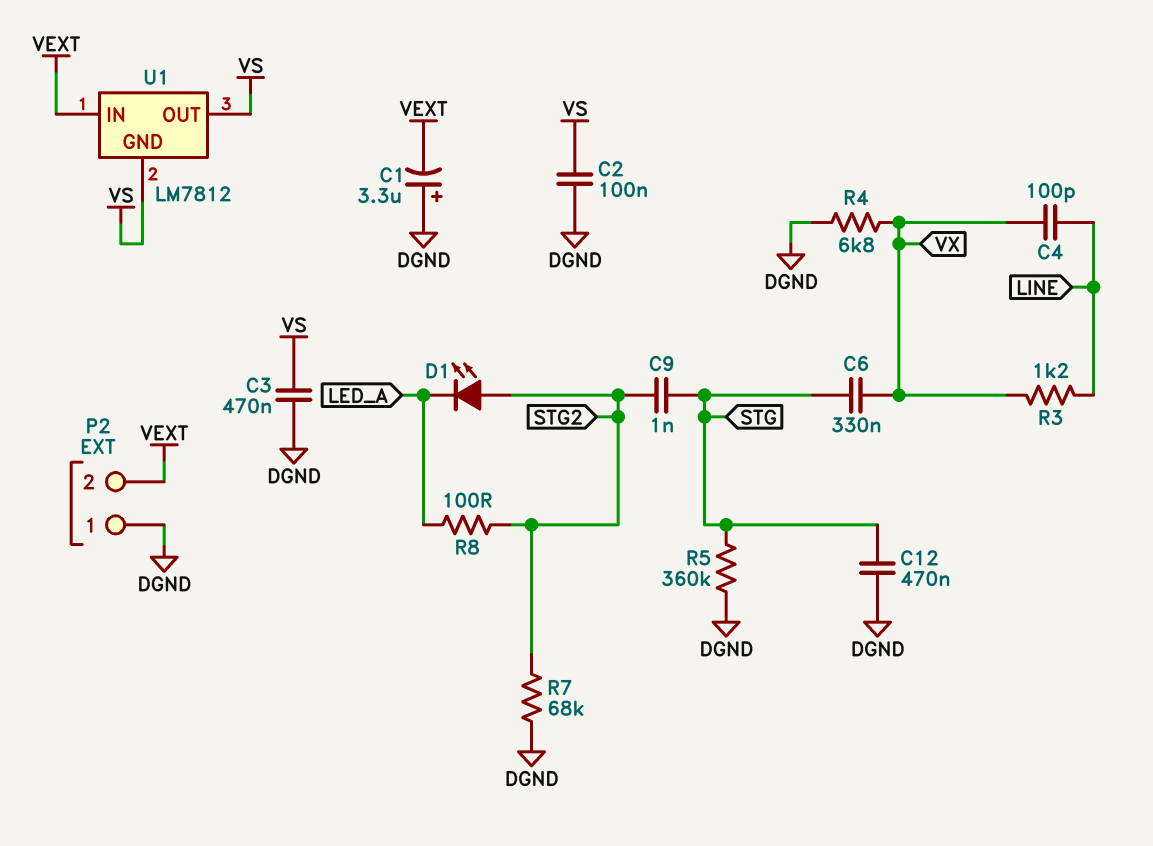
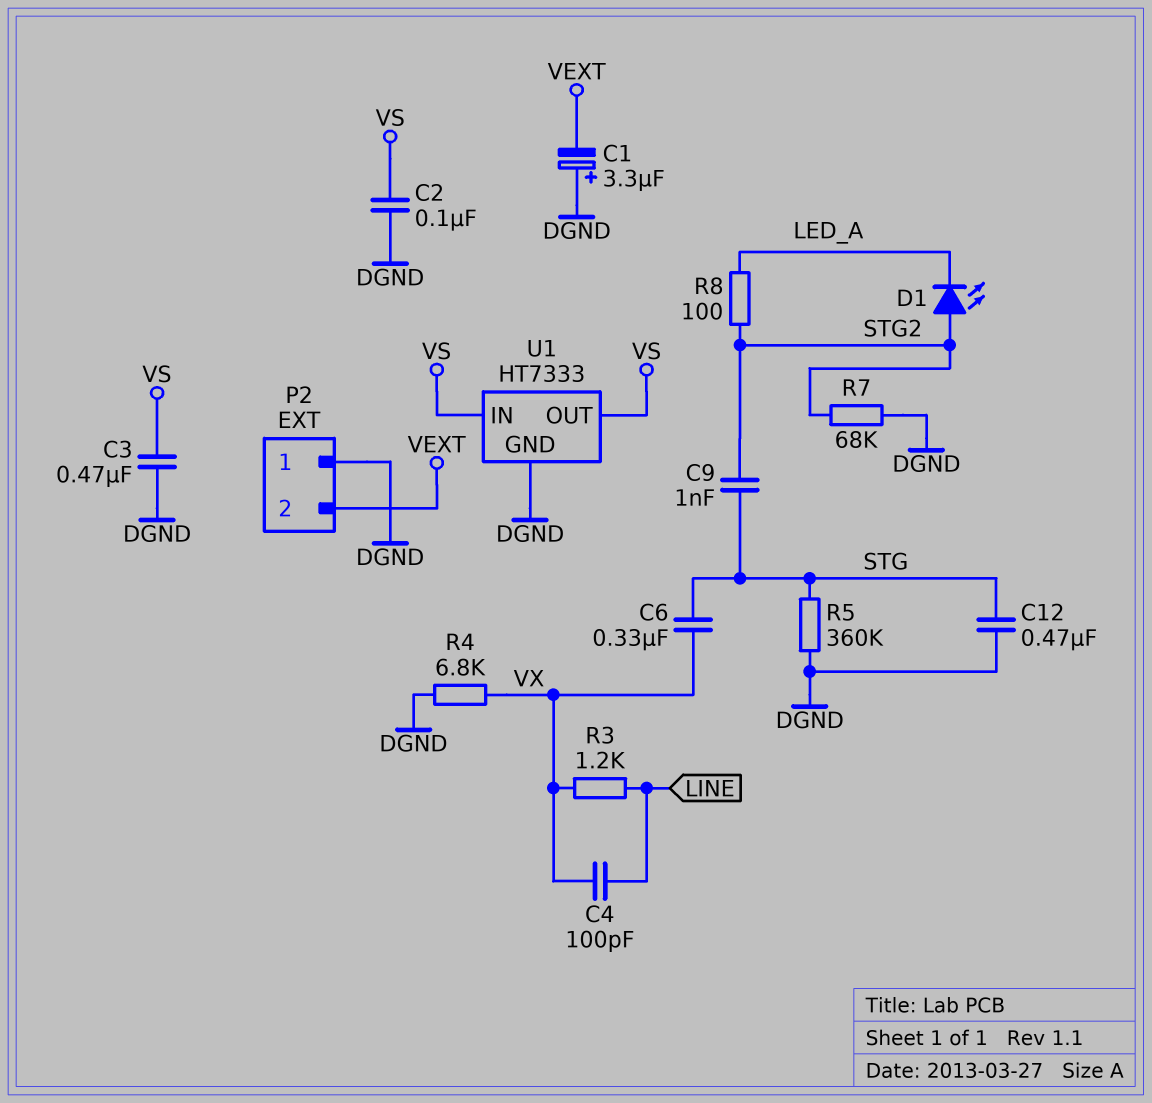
U1: LM7812 -> HT7333
U1 pin GND: VS -> DGND
U1 pin IN: VEXT -> VS

